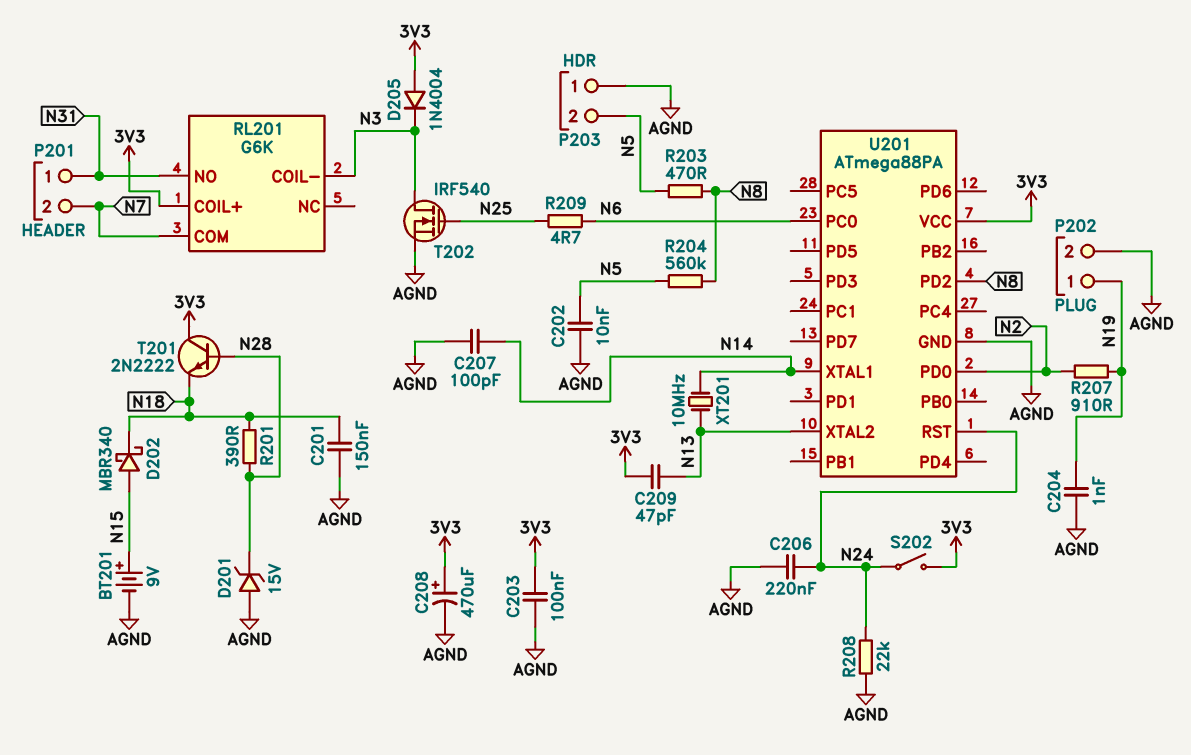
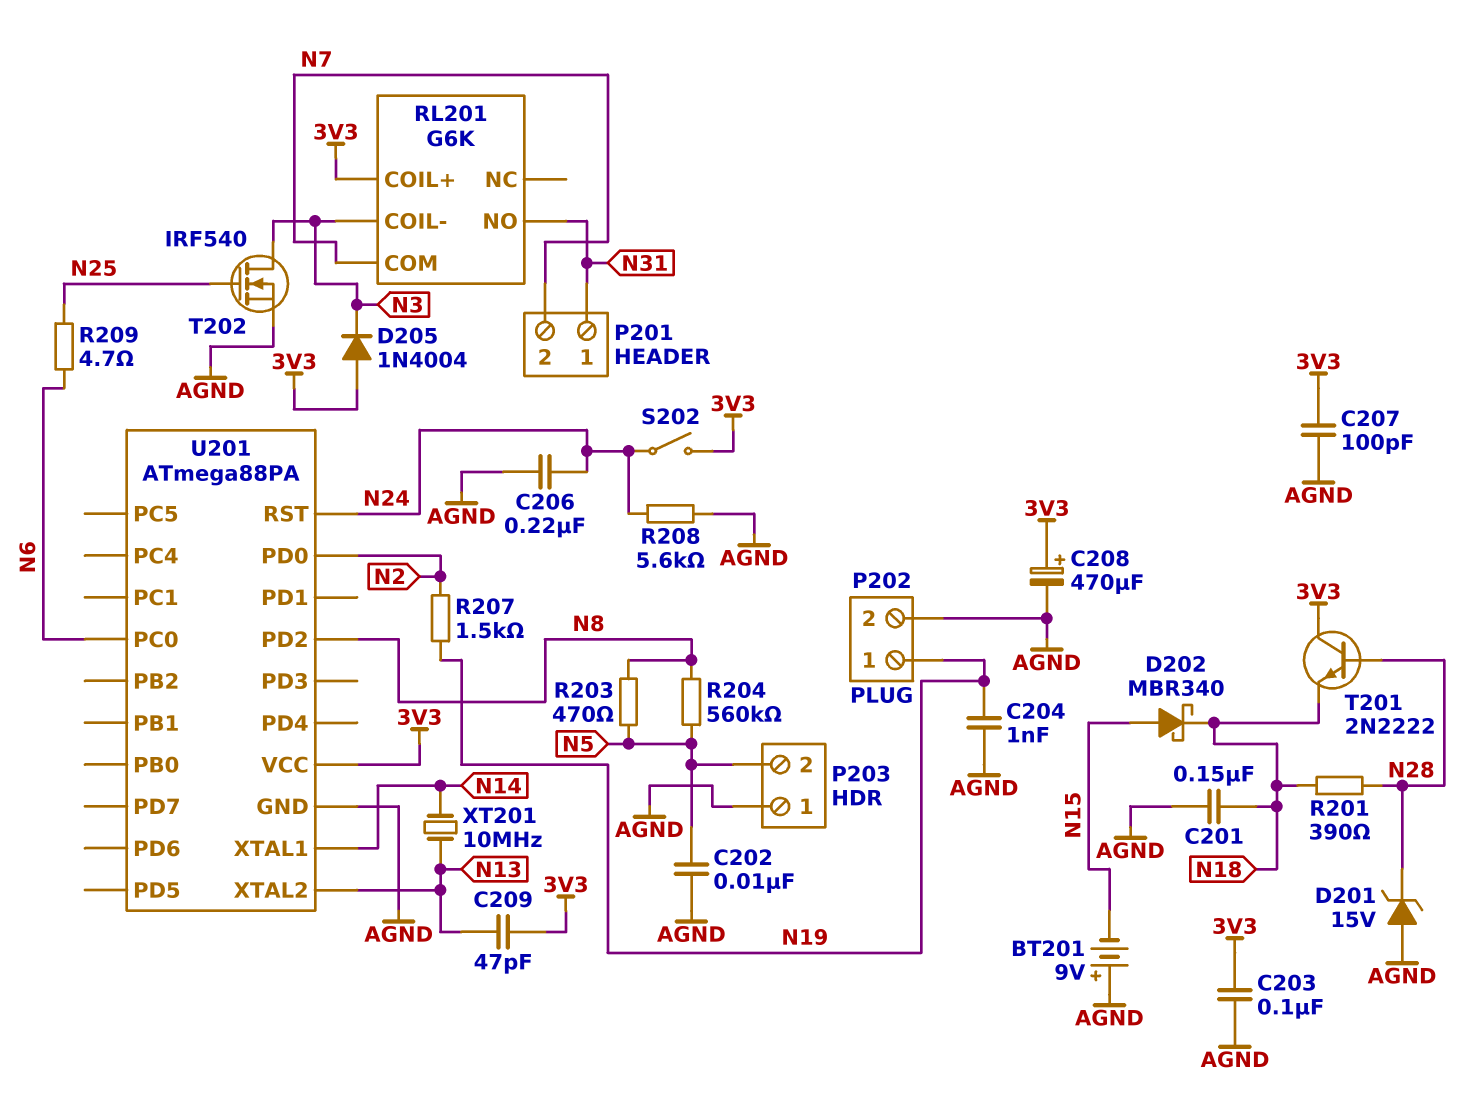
BT201: 9V (plus N15, minus AGND) -> 9V (plus AGND, minus N15)
C207: 100pF (AGND, N14) -> 100pF (3V3, AGND)
R207: 910 (N2, N19) -> 1.5k (N2, N19)
R208: 22k (AGND, N24) -> 5.6k (AGND, N24)

